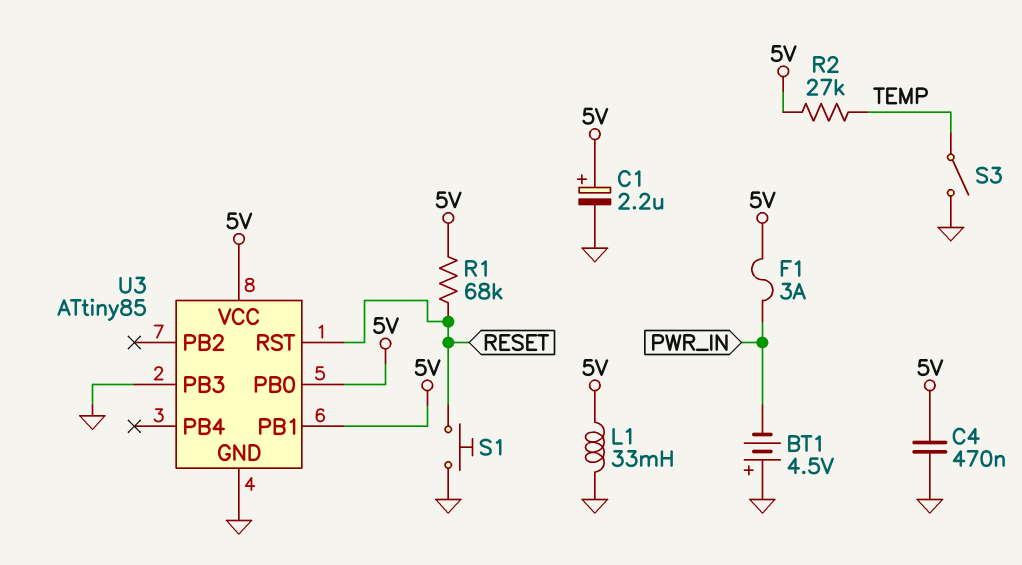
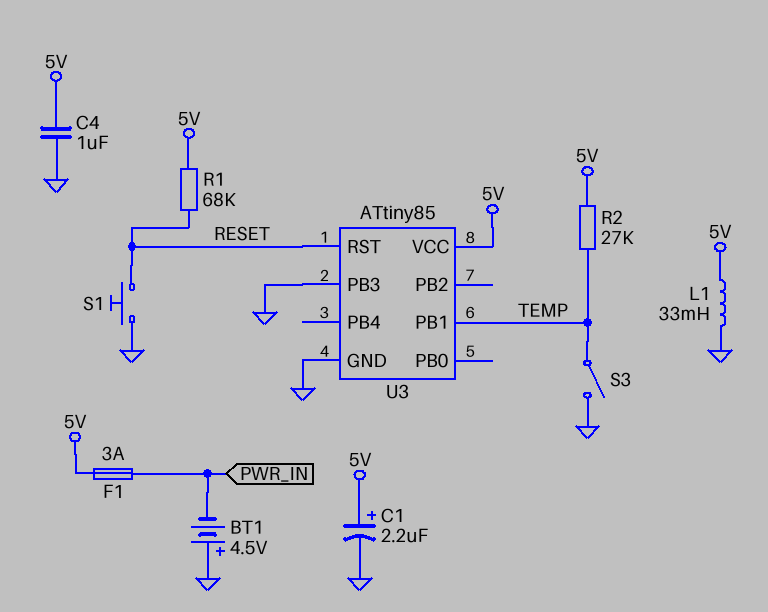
C4: 470nF (5V, GND) -> 1uF (5V, GND)
U3 pin PB0: 5V -> none
U3 pin PB1: 5V -> TEMP

